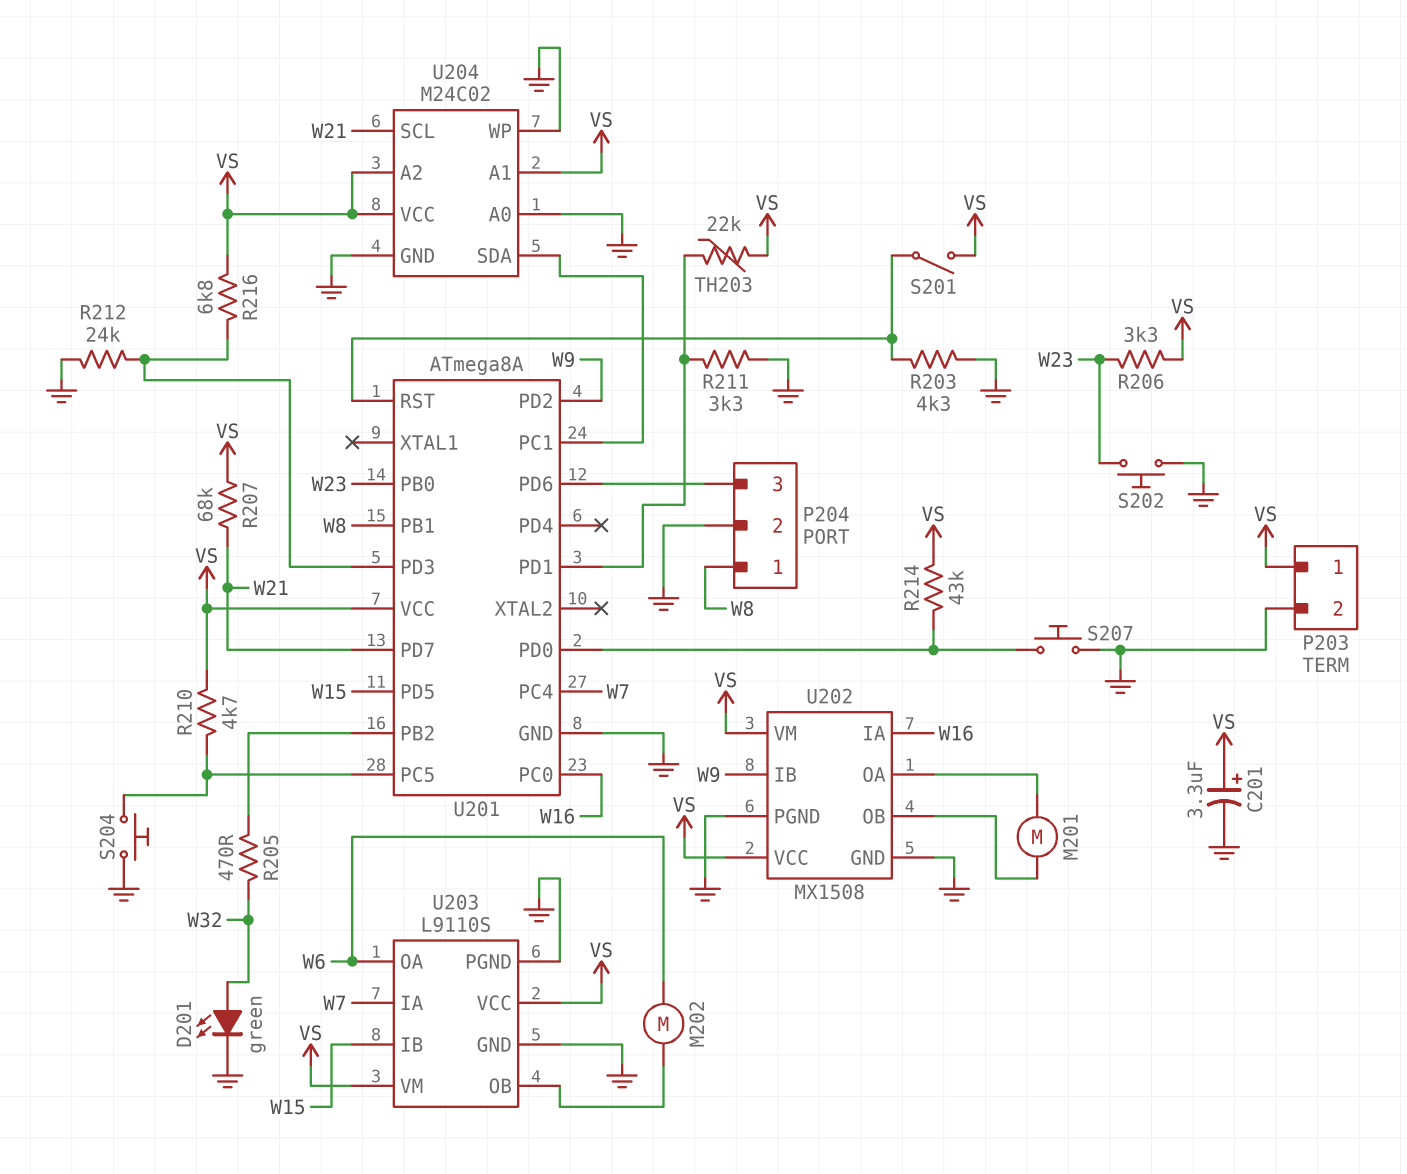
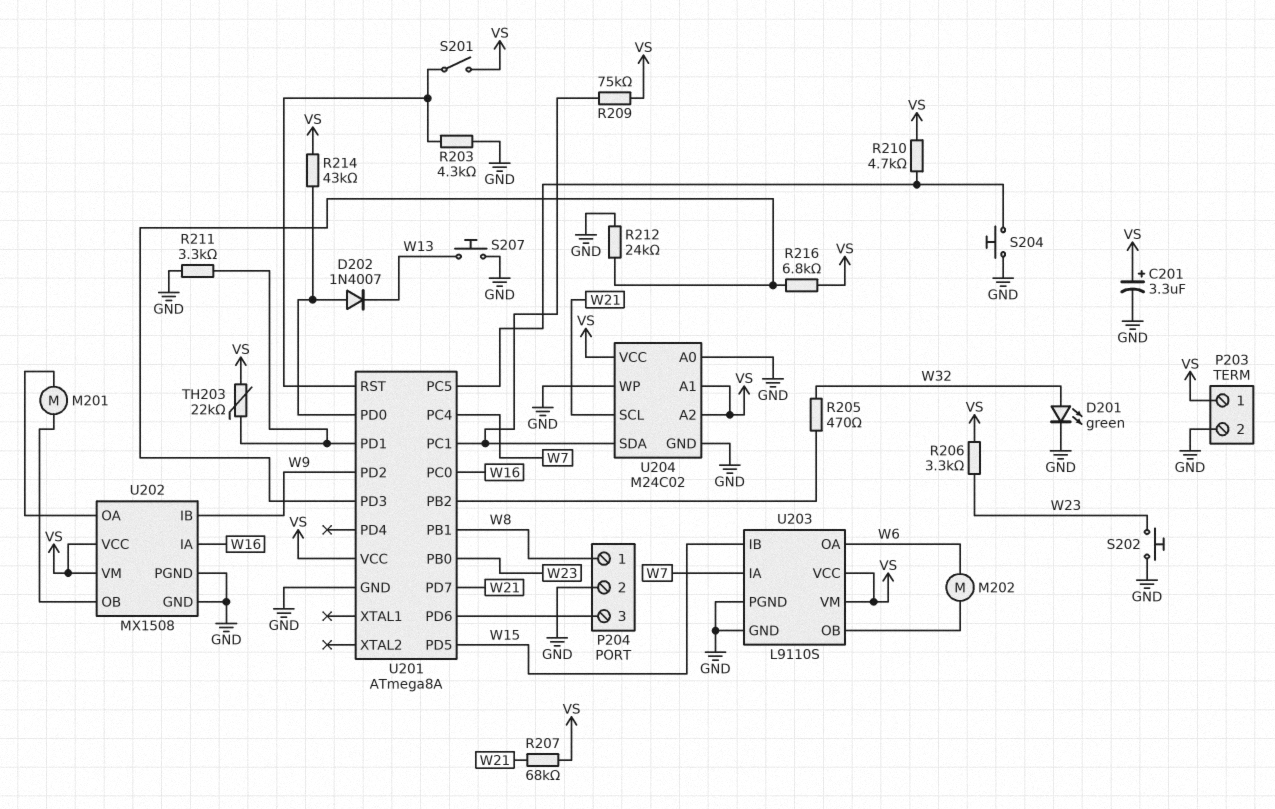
D202: none -> diode 1N4007 (A U201/PD0, K W13)
R209: none -> 75k (U201/PC1, VS)
S207: button (GND, U201/PD0) -> button (GND, W13)

